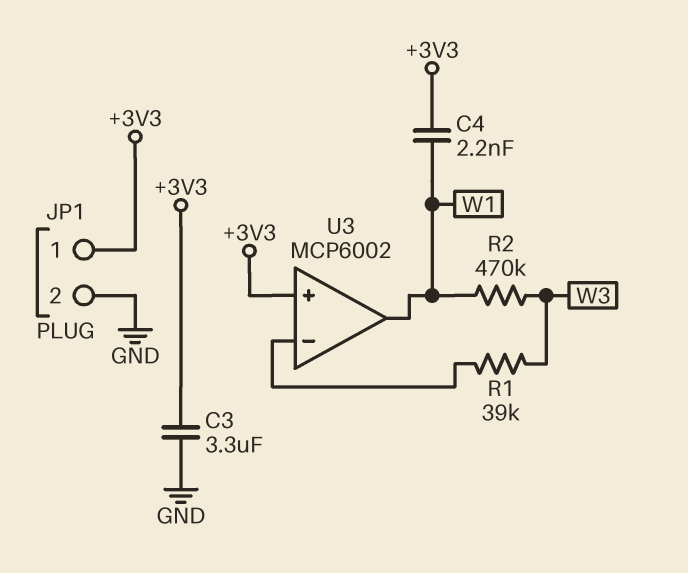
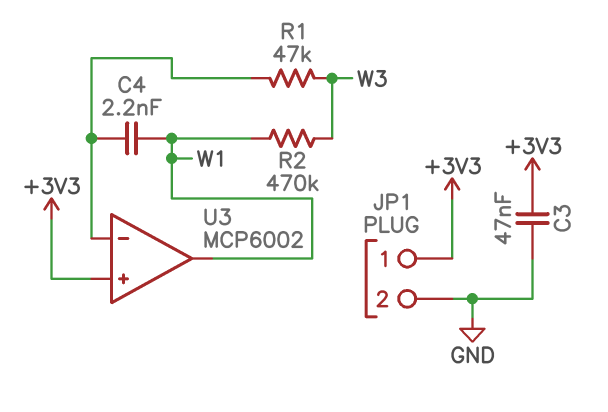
C3: 3.3uF (+3V3, GND) -> 47nF (+3V3, GND)
C4: 2.2nF (+3V3, W1) -> 2.2nF (U3/in-, W1)
R1: 39k (U3/in-, W3) -> 47k (U3/in-, W3)

